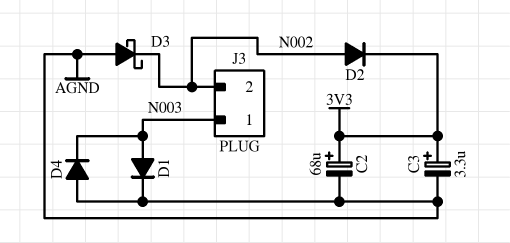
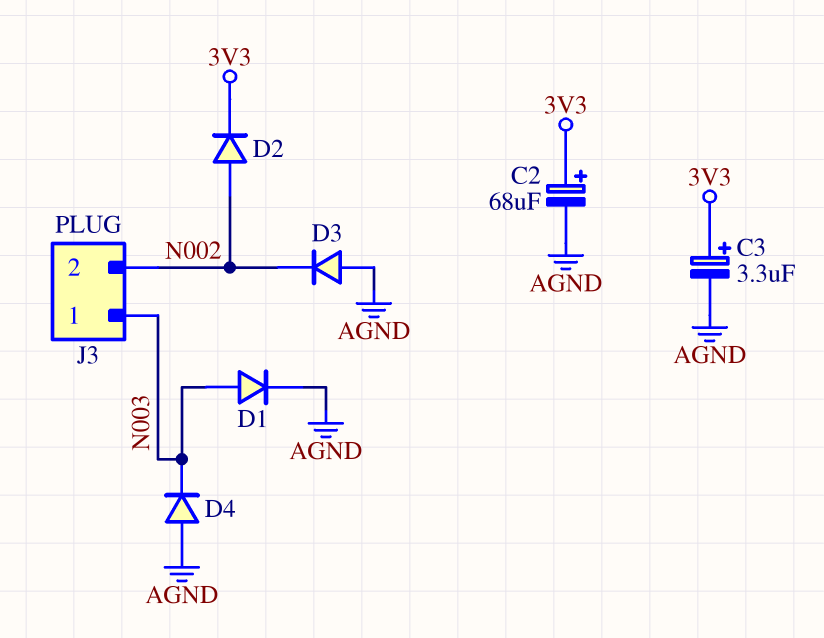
D3: schottky (A AGND, K N002) -> diode (A AGND, K N002)

